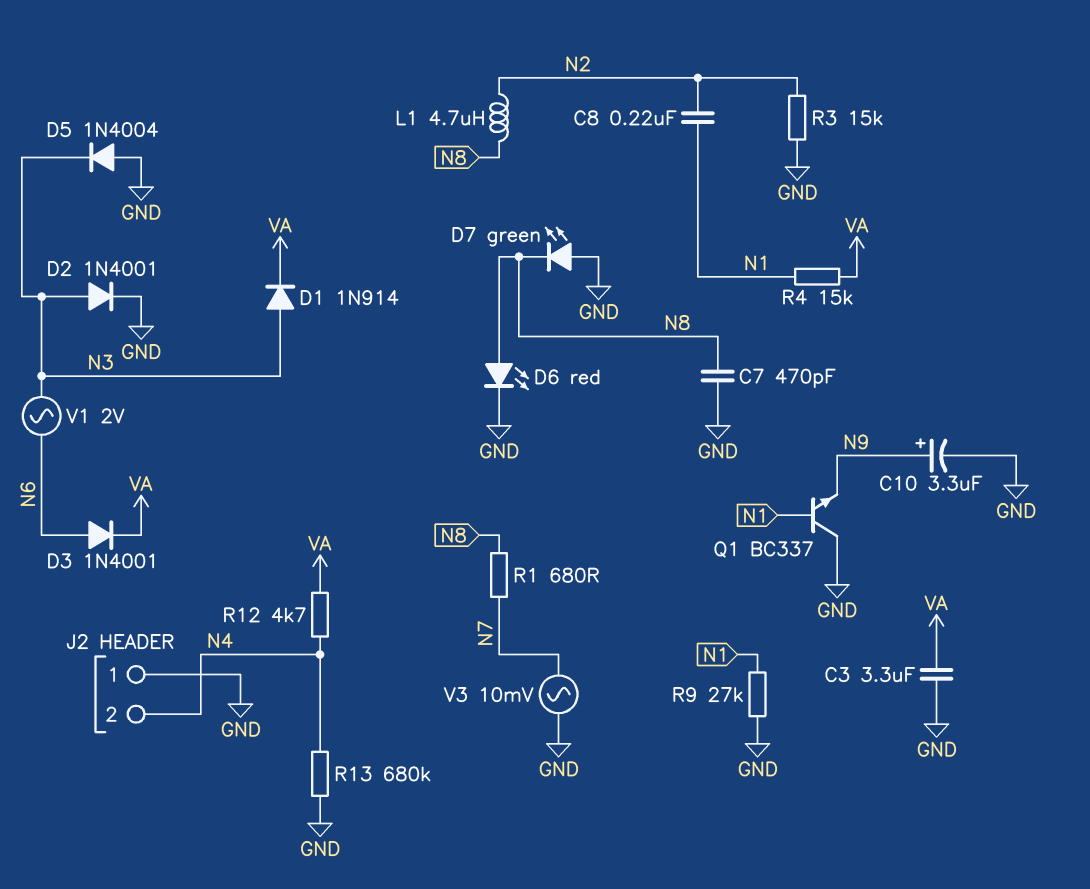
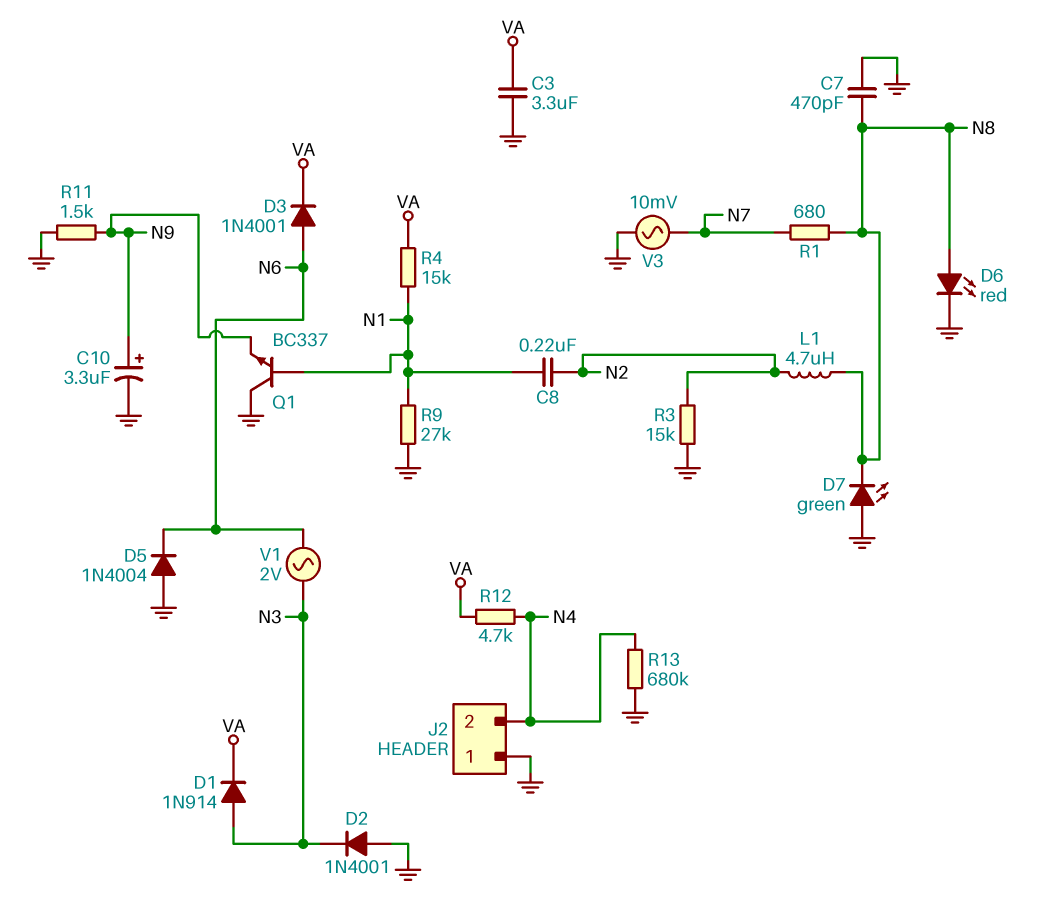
D2: diode 1N4001 (A N3, K GND) -> diode 1N4001 (A GND, K N3)
D5: diode 1N4004 (A GND, K N3) -> diode 1N4004 (A GND, K N6)
R11: none -> 1.5k (GND, N9)

